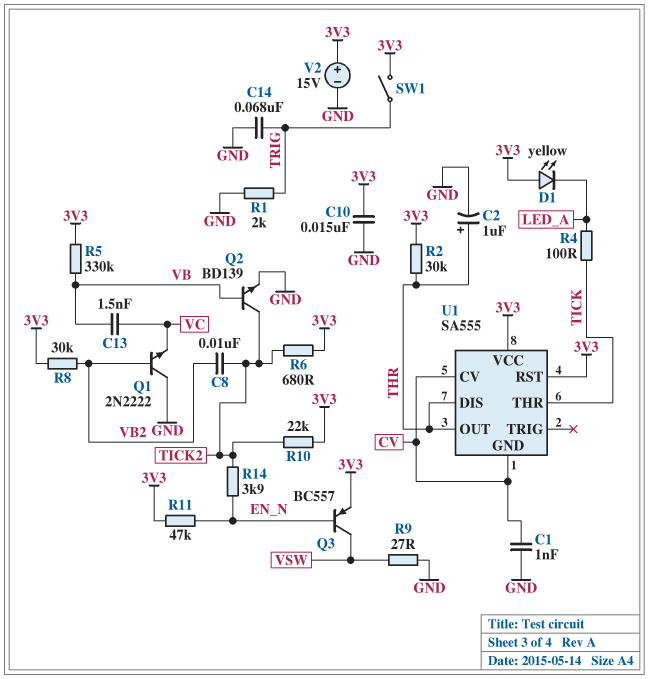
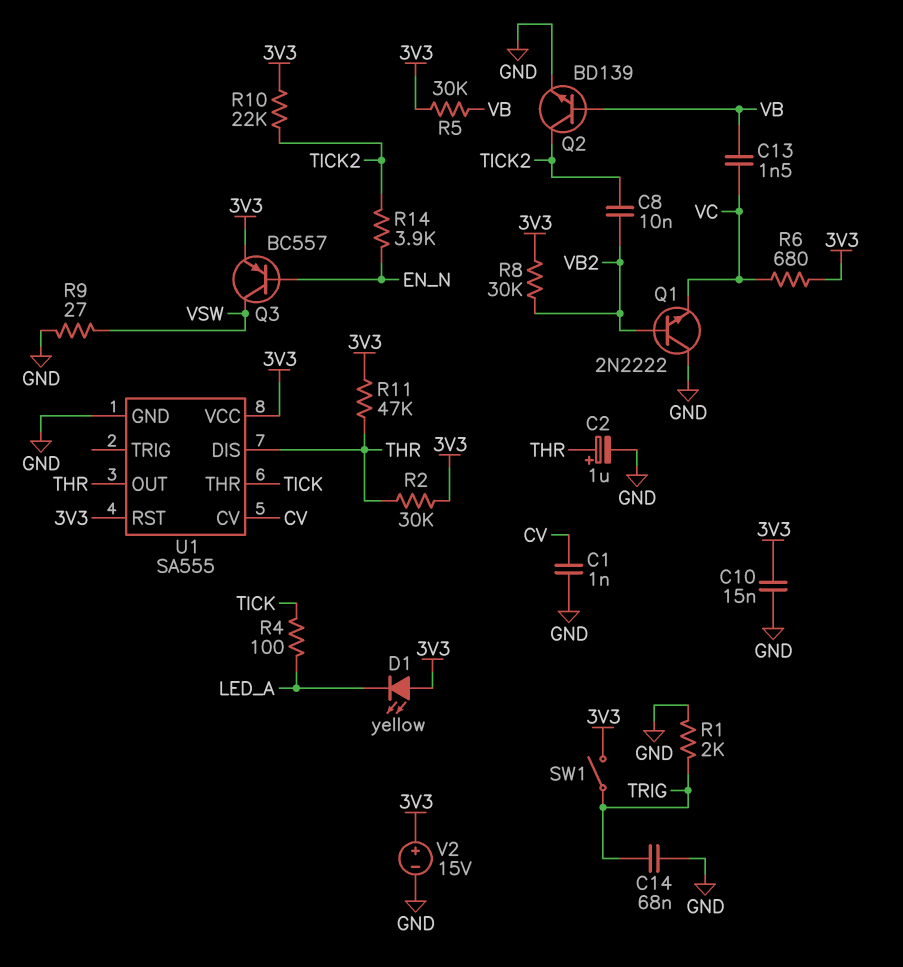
R5: 330k (3V3, VB) -> 30k (3V3, VB)
R6: 680 (3V3, TICK2) -> 680 (3V3, VC)
R11: 47k (3V3, EN_N) -> 47k (3V3, THR)
U1 pin GND: CV -> GND

